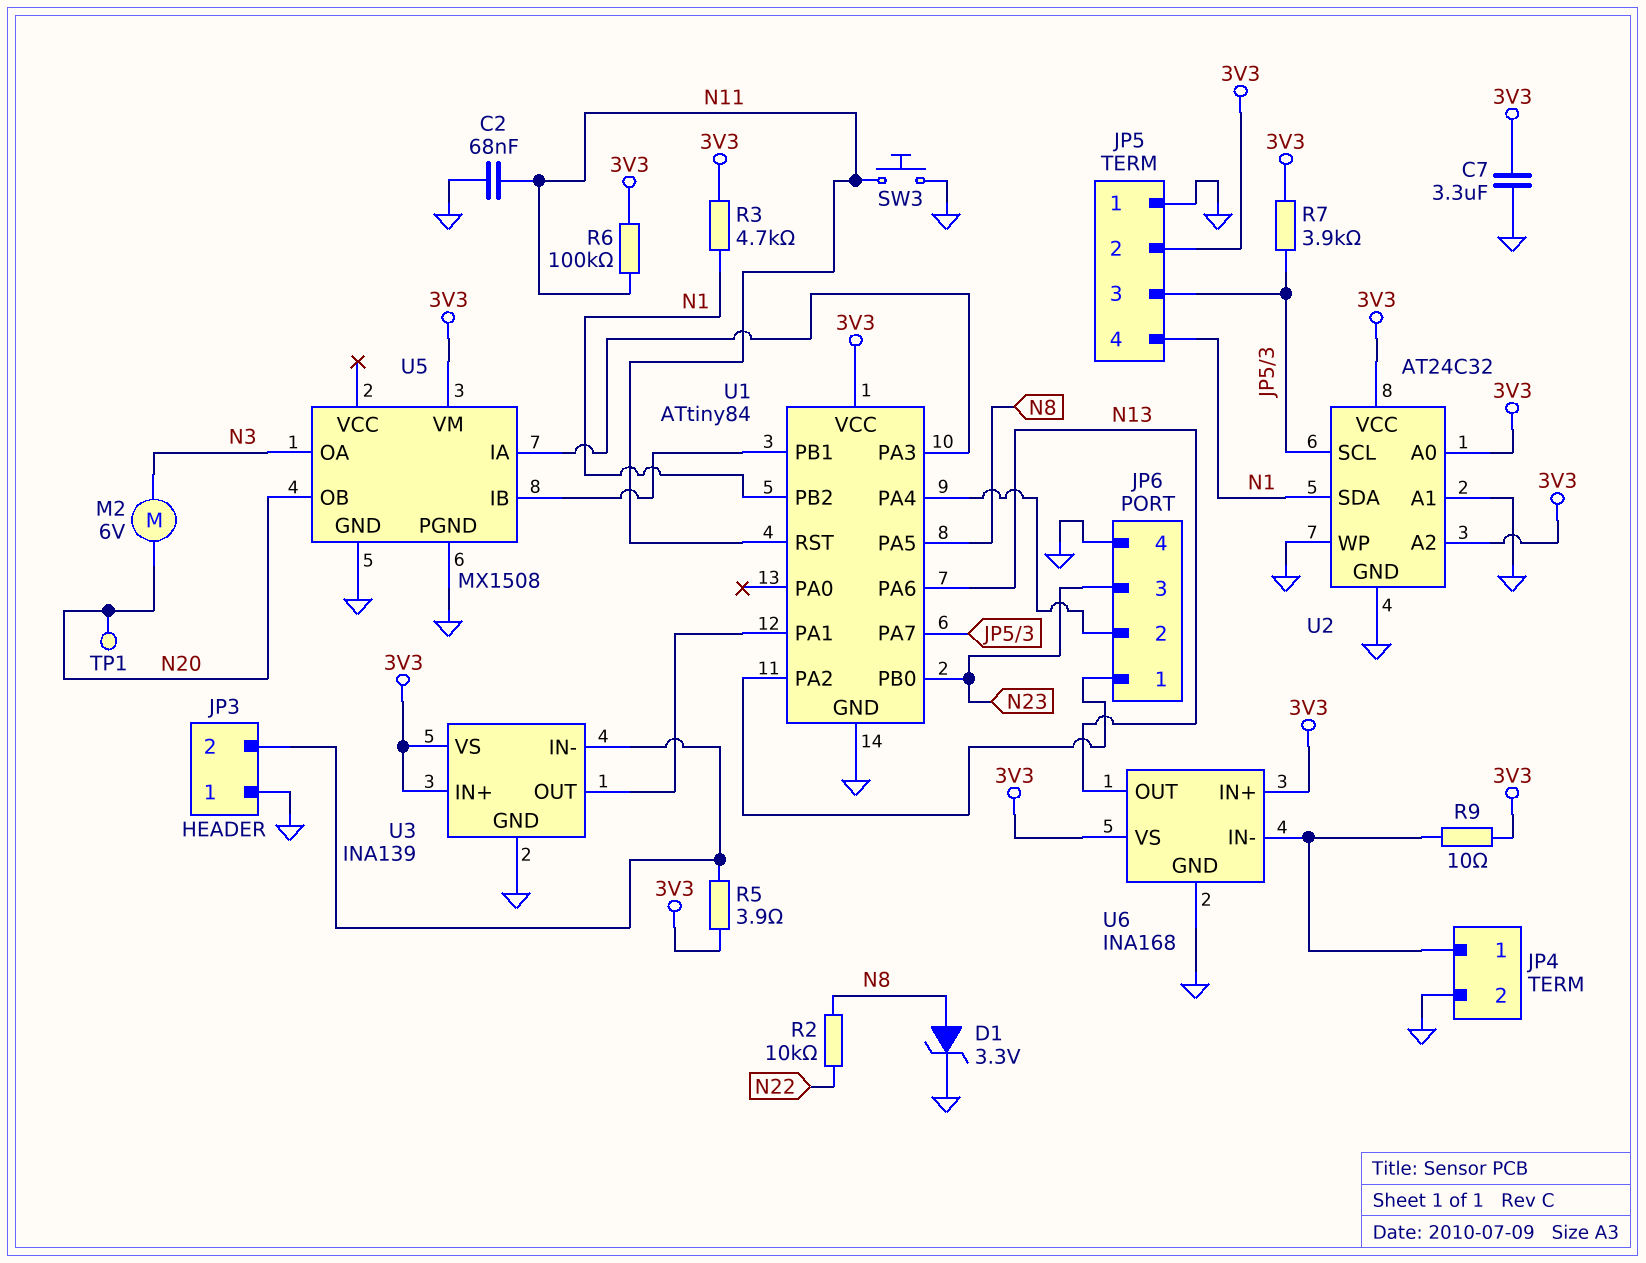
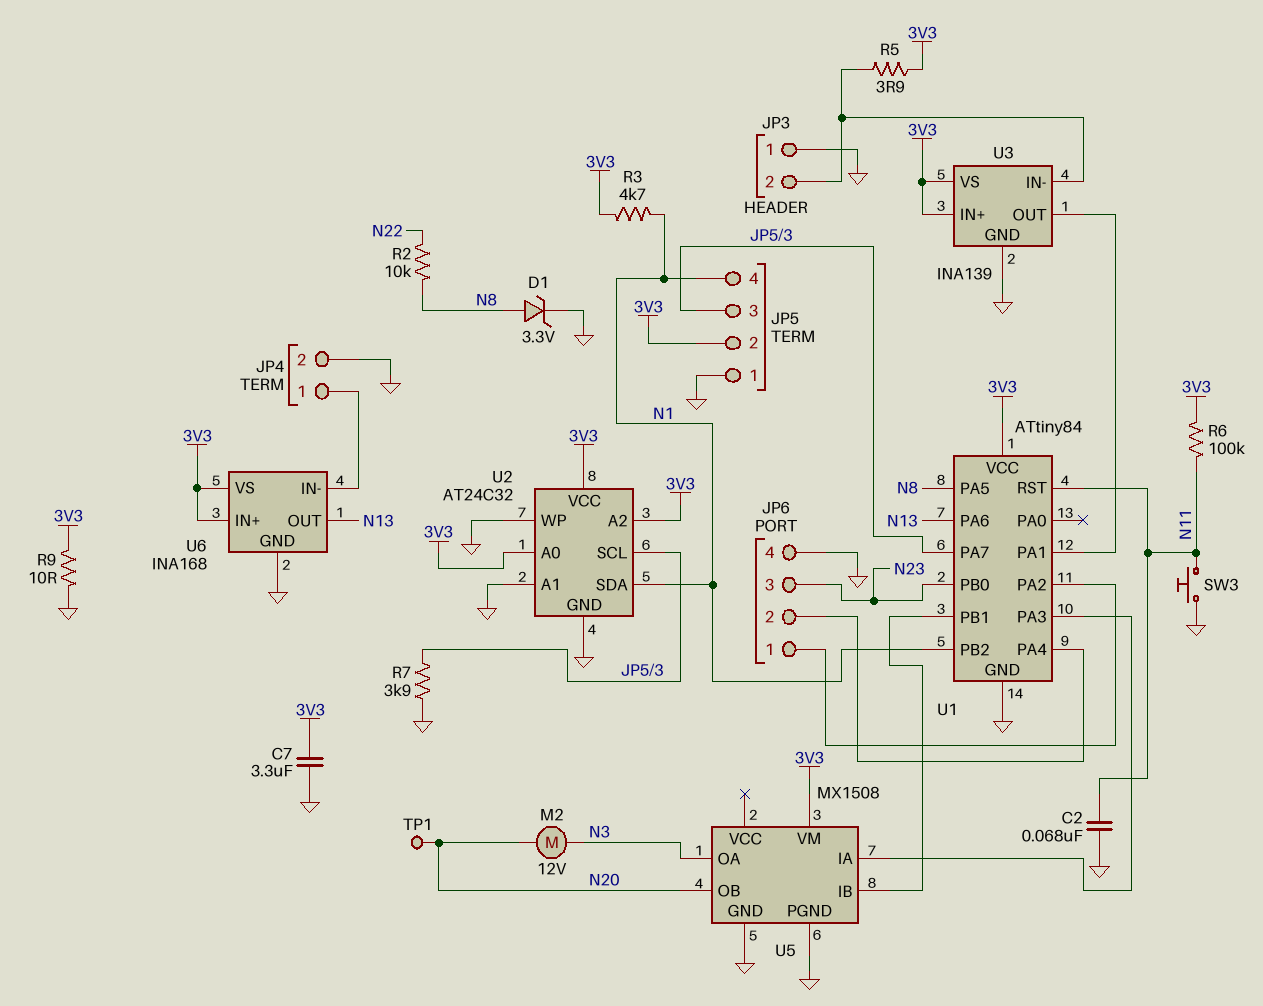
M2: motor 6V (N3, N20) -> motor 12V (N3, N20)
R7: 3.9k (3V3, JP5/3) -> 3.9k (GND, JP5/3)
R9: 10 (3V3, JP4/1) -> 10 (3V3, GND)

